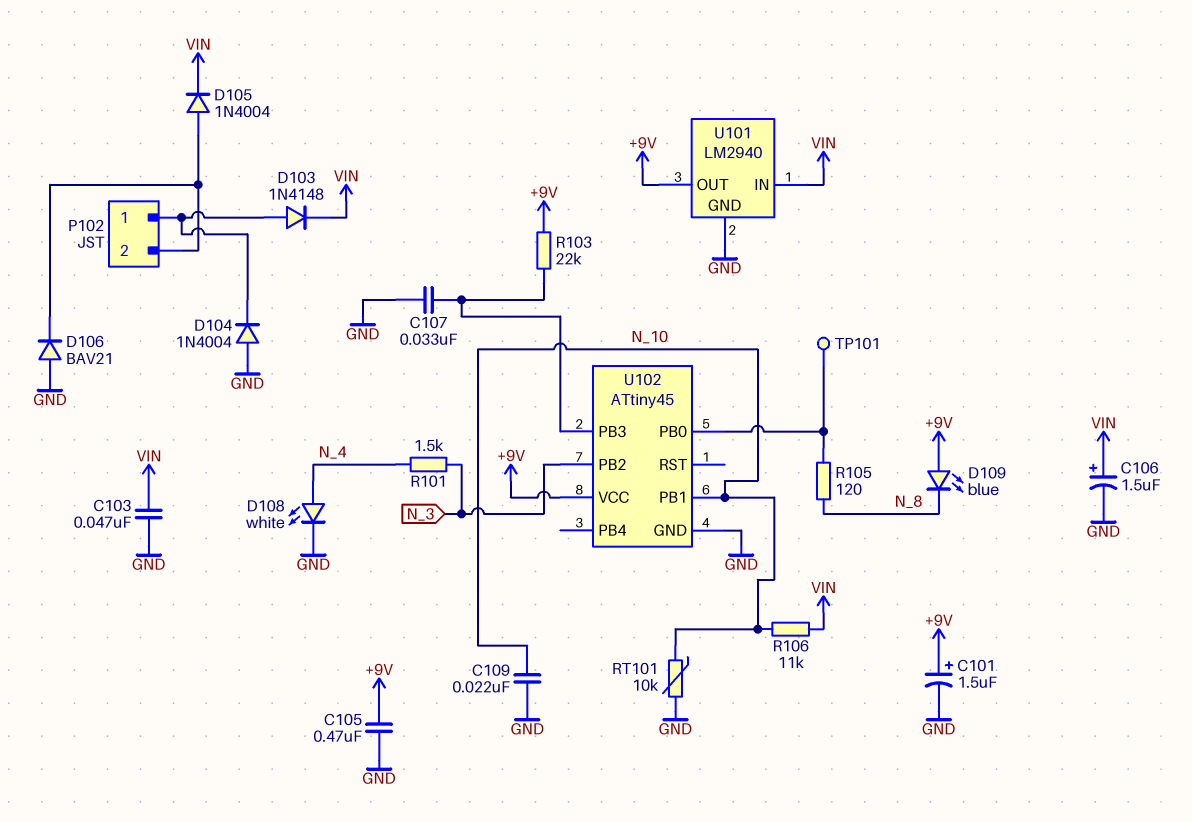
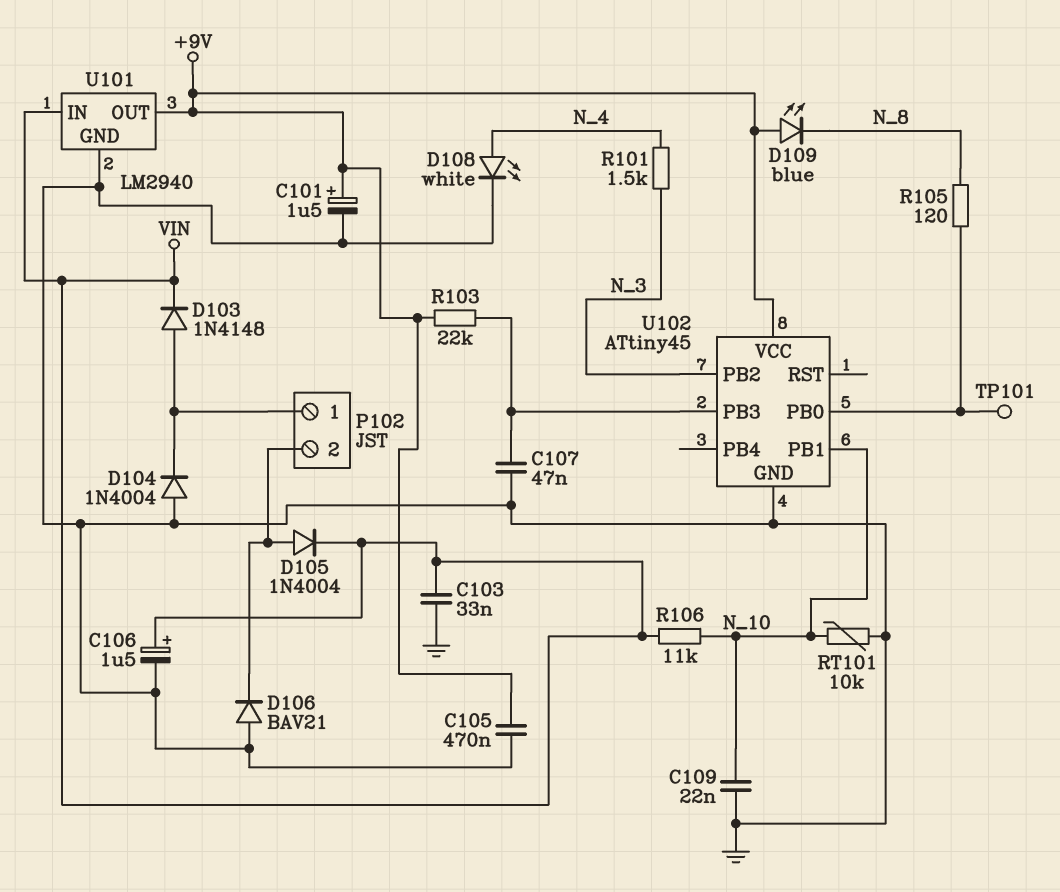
C103: 47nF (GND, VIN) -> 33nF (GND, VIN)
C107: 33nF (GND, U102/PB3) -> 47nF (GND, U102/PB3)

